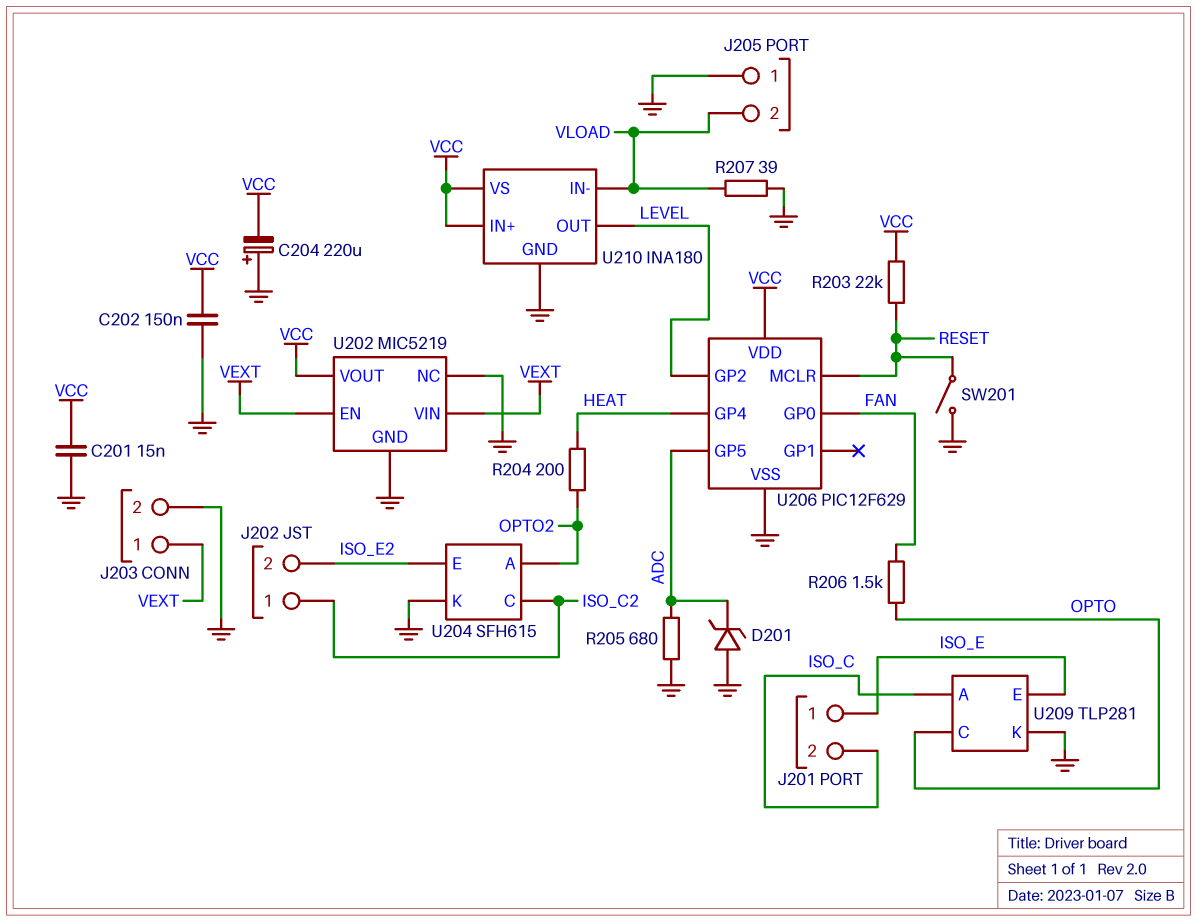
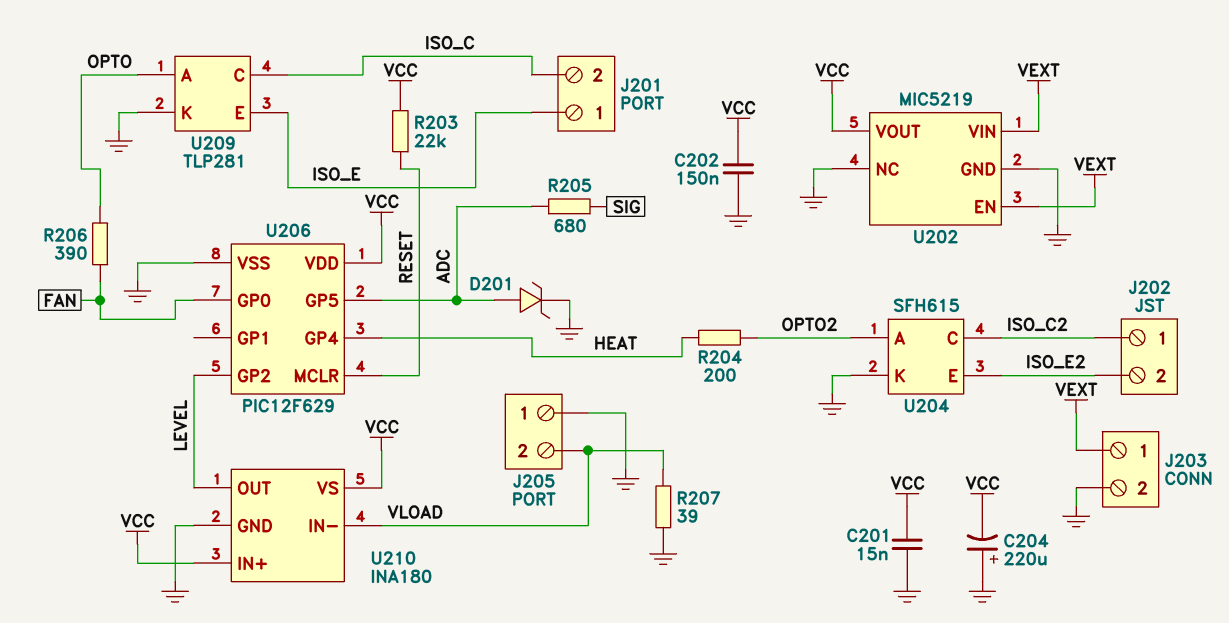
D201: zener (A GND, K ADC) -> zener (A ADC, K GND)
R205: 680 (ADC, GND) -> 680 (ADC, SIG)
R206: 1.5k (FAN, OPTO) -> 390 (FAN, OPTO)
SW201: switch (GND, RESET) -> none
U209 pin A: ISO_C -> OPTO
U209 pin C: OPTO -> ISO_C

